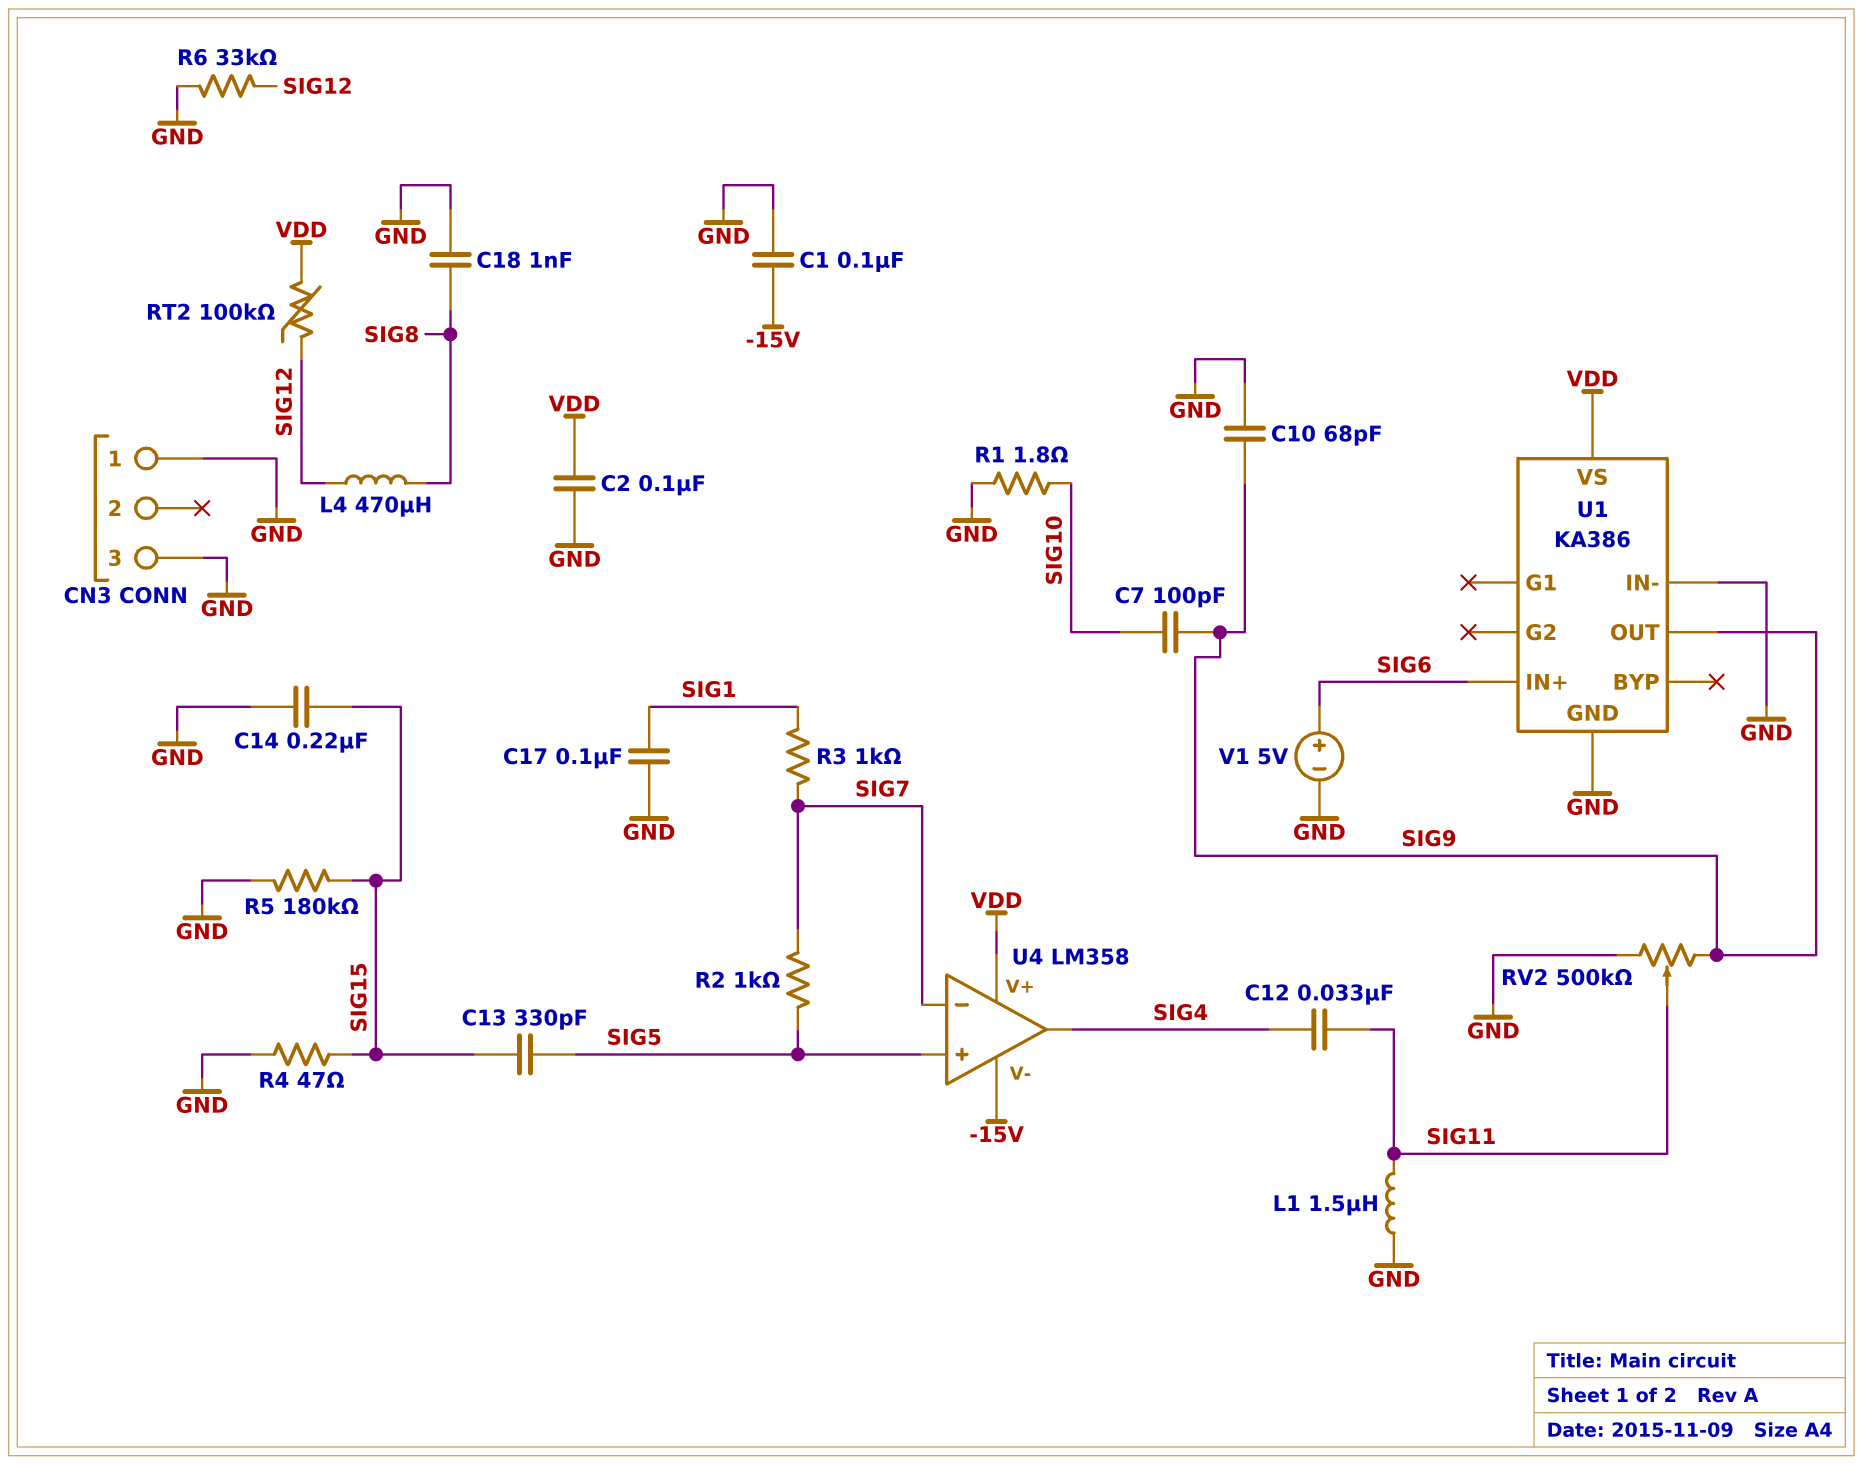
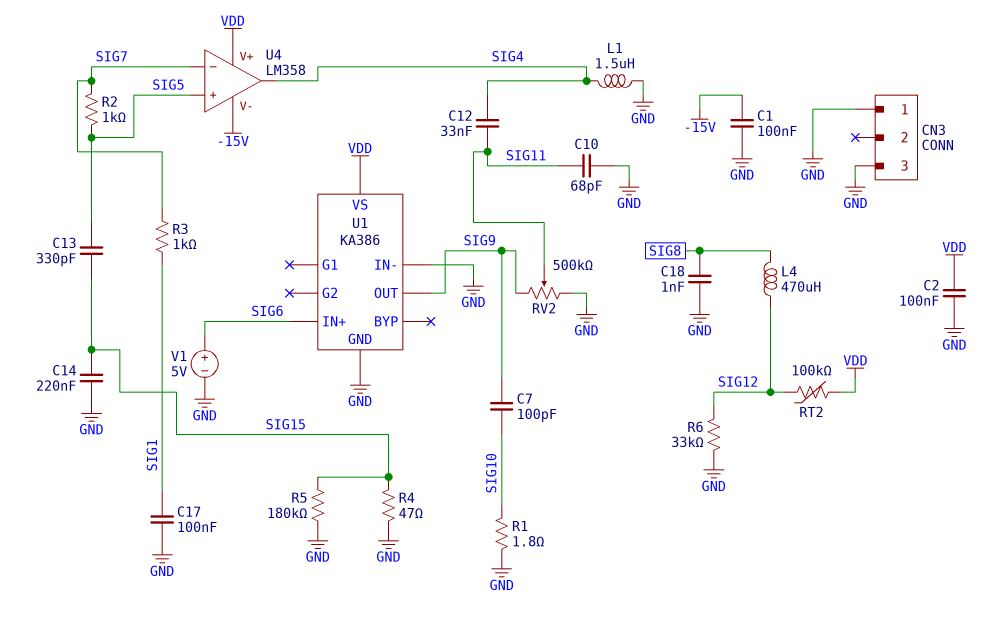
C10: 68pF (GND, SIG9) -> 68pF (GND, SIG11)
L1: 1.5uH (GND, SIG11) -> 1.5uH (GND, SIG4)

